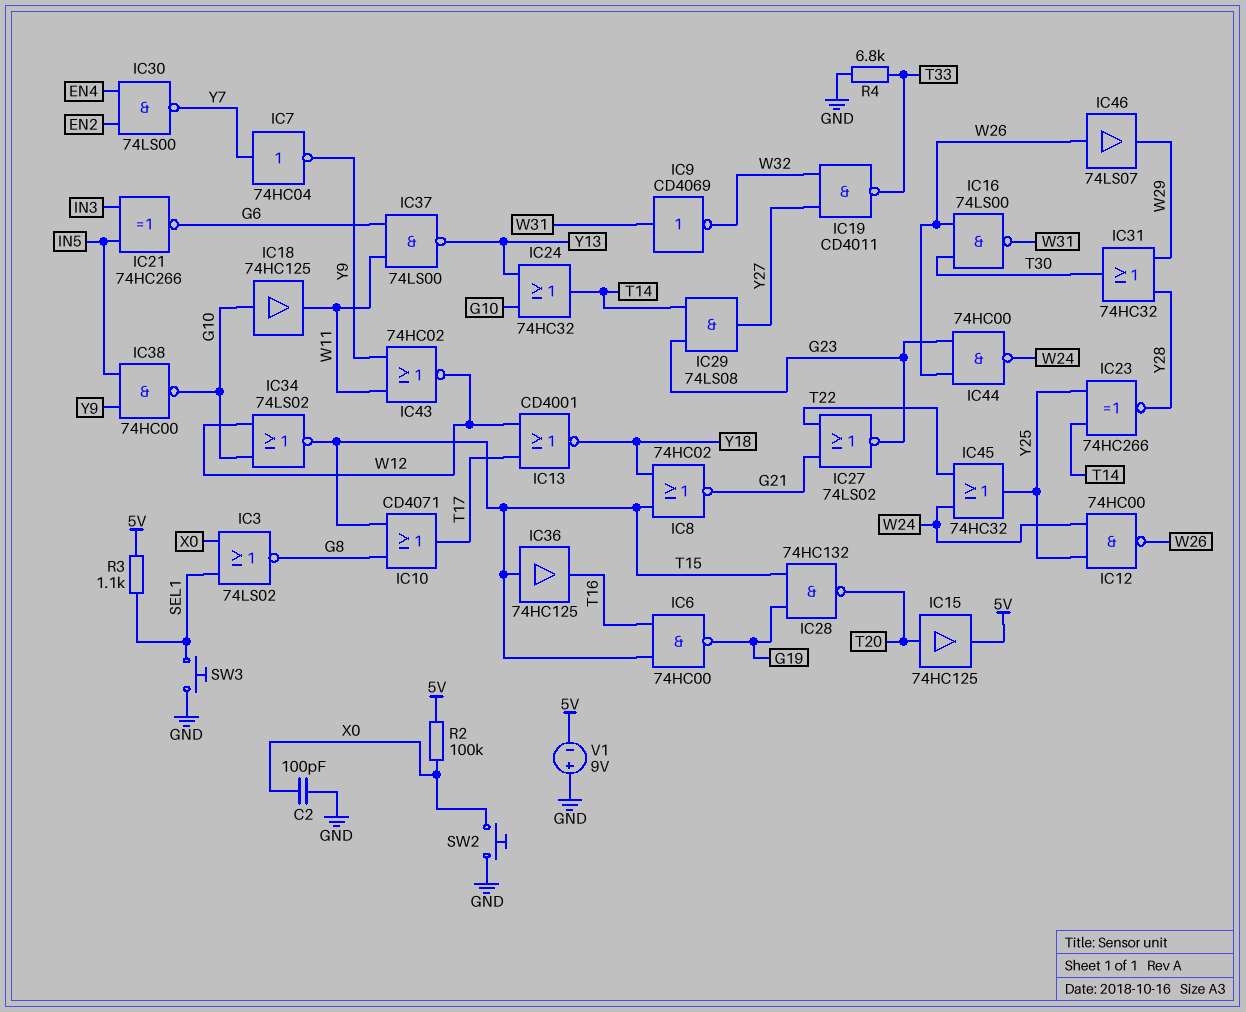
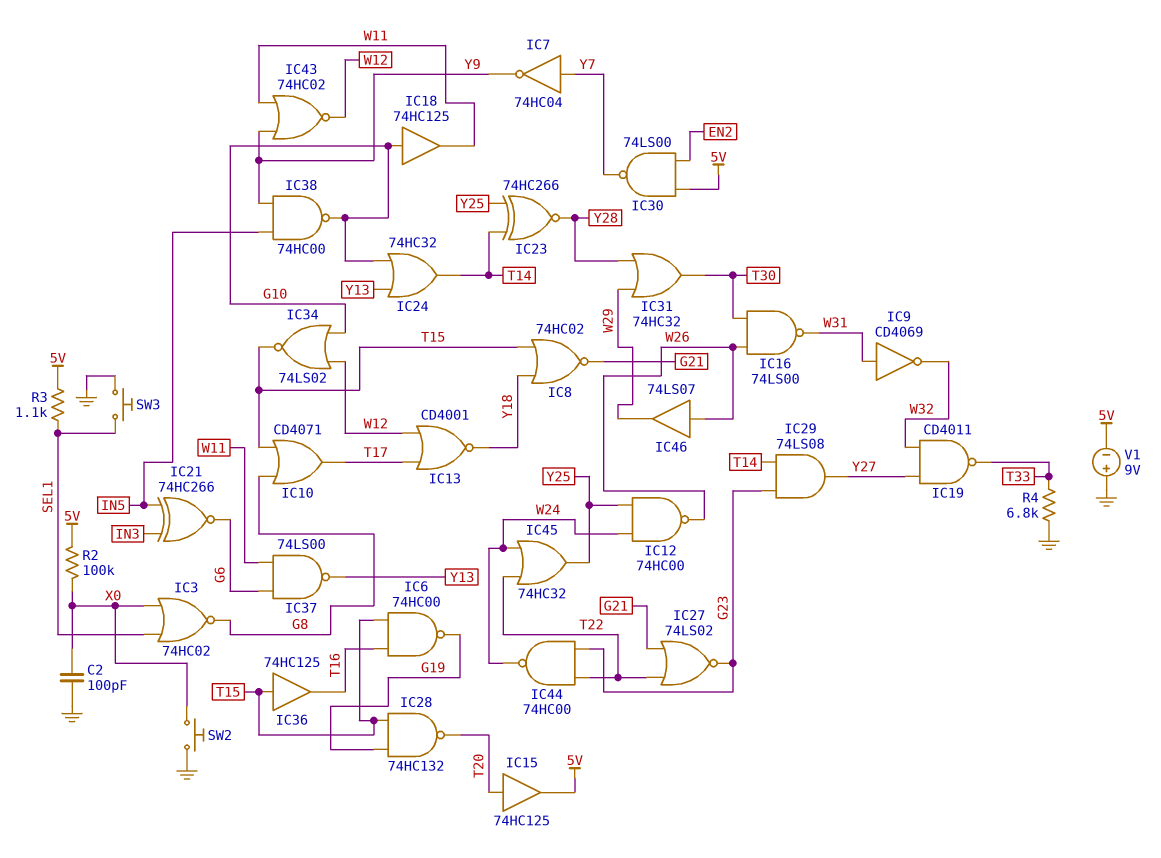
IC3: NOR 74LS02 (in SEL1, in X0, out G8) -> NOR 74HC02 (in SEL1, in X0, out G8)
IC30: NAND 74LS00 (in EN2, in EN4, out Y7) -> NAND 74LS00 (in 5V, in EN2, out Y7)
IC44: NAND 74HC00 (in G23, in W26, out W24) -> NAND 74HC00 (in G23, in T22, out W24)

